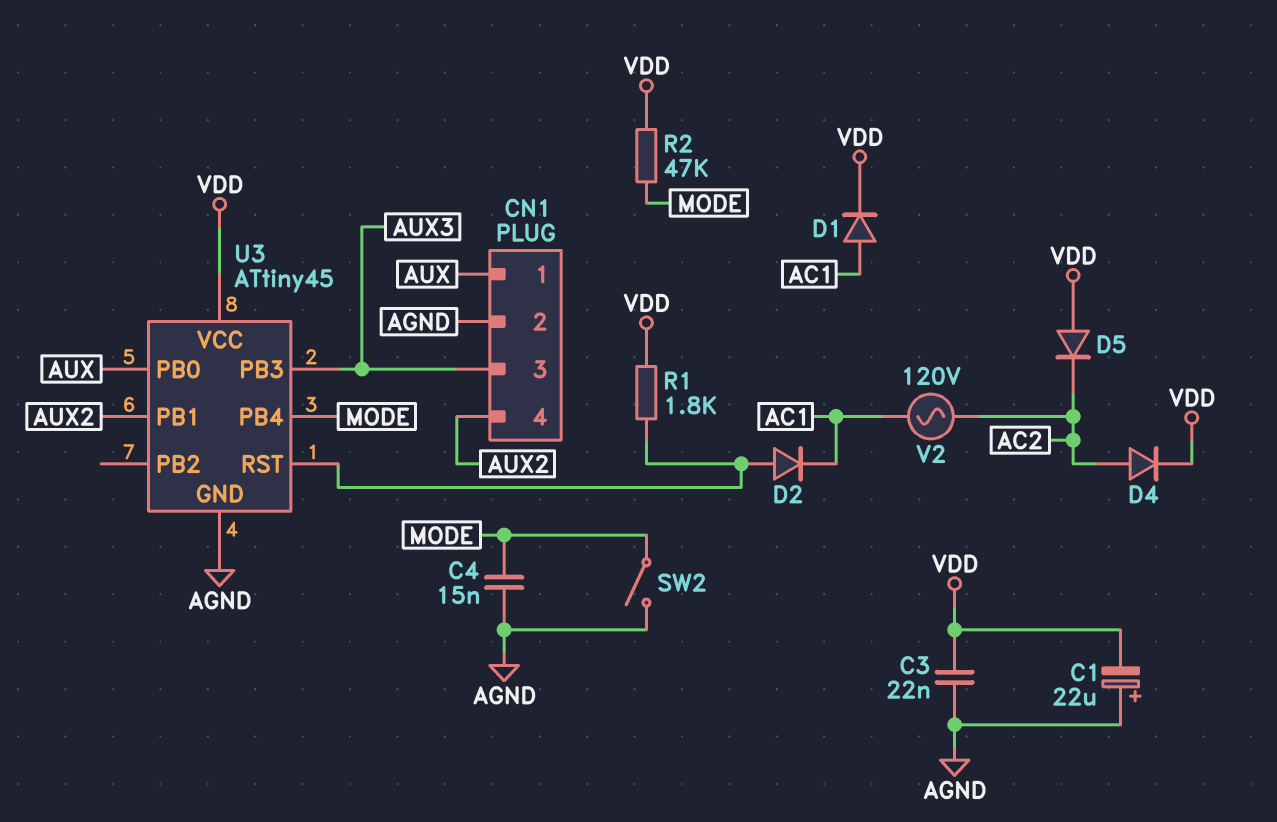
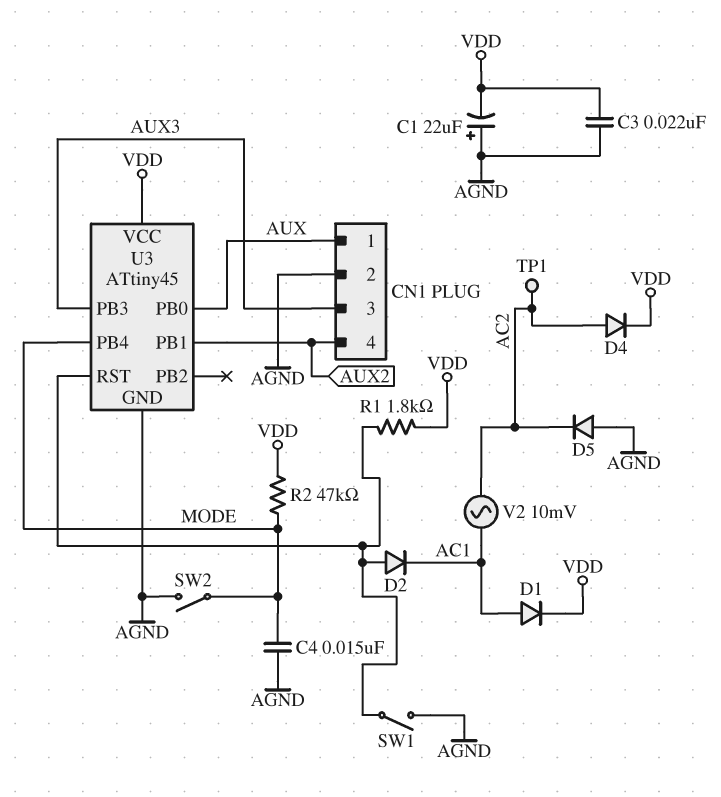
D5: diode (A VDD, K AC2) -> diode (A AGND, K AC2)
SW1: none -> switch (AGND, U3/RST)
TP1: none -> test point (AC2)
V2: AC 120V (AC1, AC2) -> AC 10mV (AC1, AC2)

